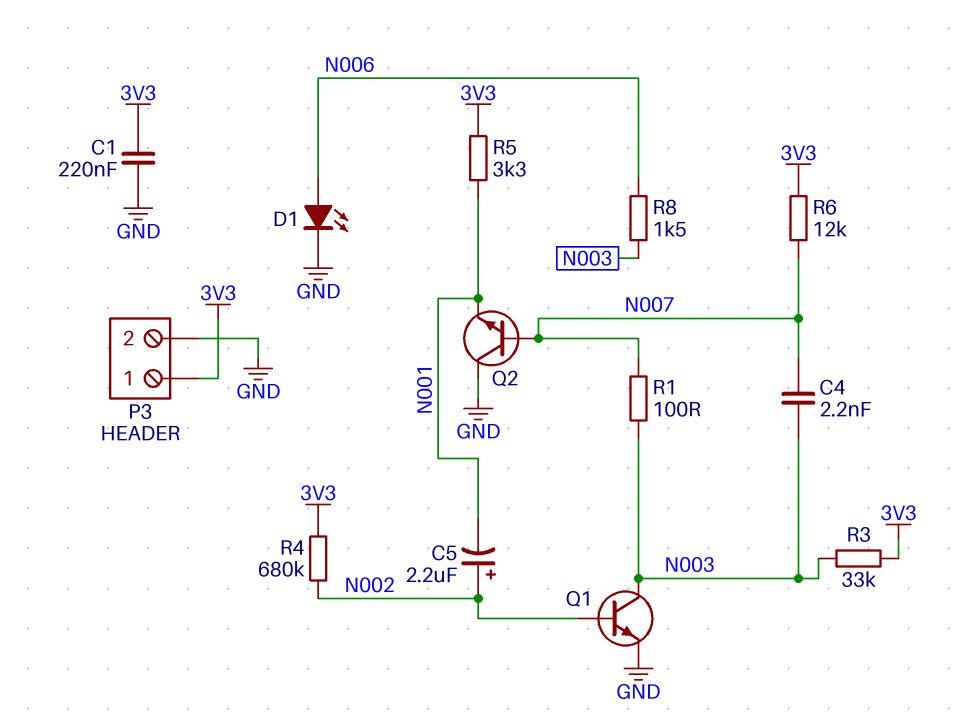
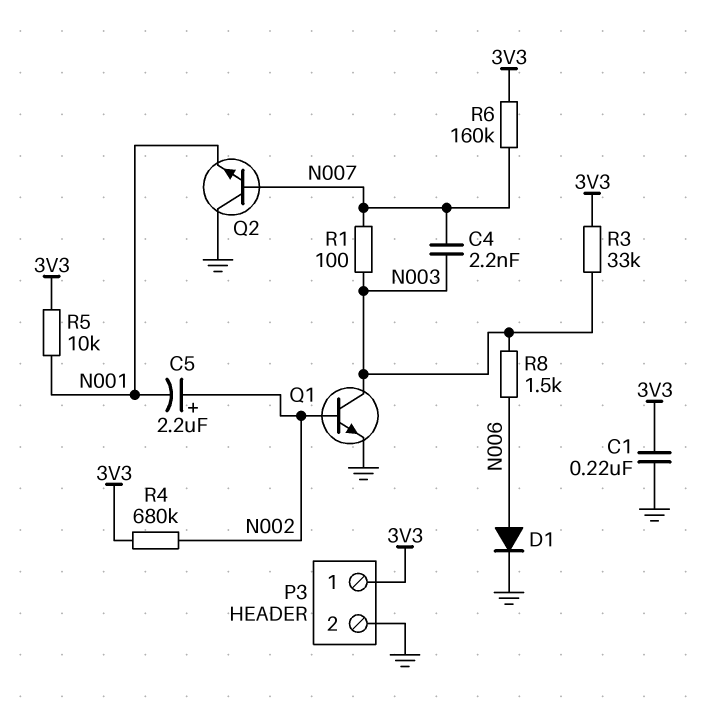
D1: LED (A N006, K GND) -> diode (A N006, K GND)
R5: 3.3k (3V3, N001) -> 10k (3V3, N001)
R6: 12k (3V3, N007) -> 160k (3V3, N007)

